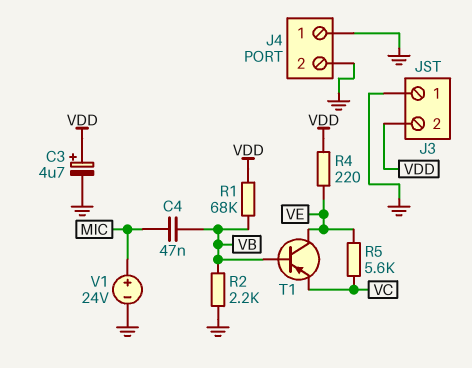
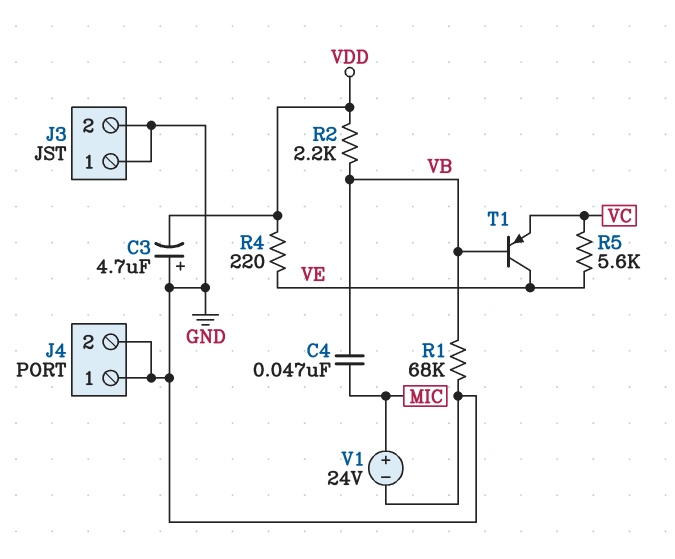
C3: 4.7uF (plus VDD, minus GND) -> 4.7uF (plus GND, minus VDD)
J3 pin 2: VDD -> GND
R1: 68k (VB, VDD) -> 68k (GND, VB)
R2: 2.2k (GND, VB) -> 2.2k (VB, VDD)

